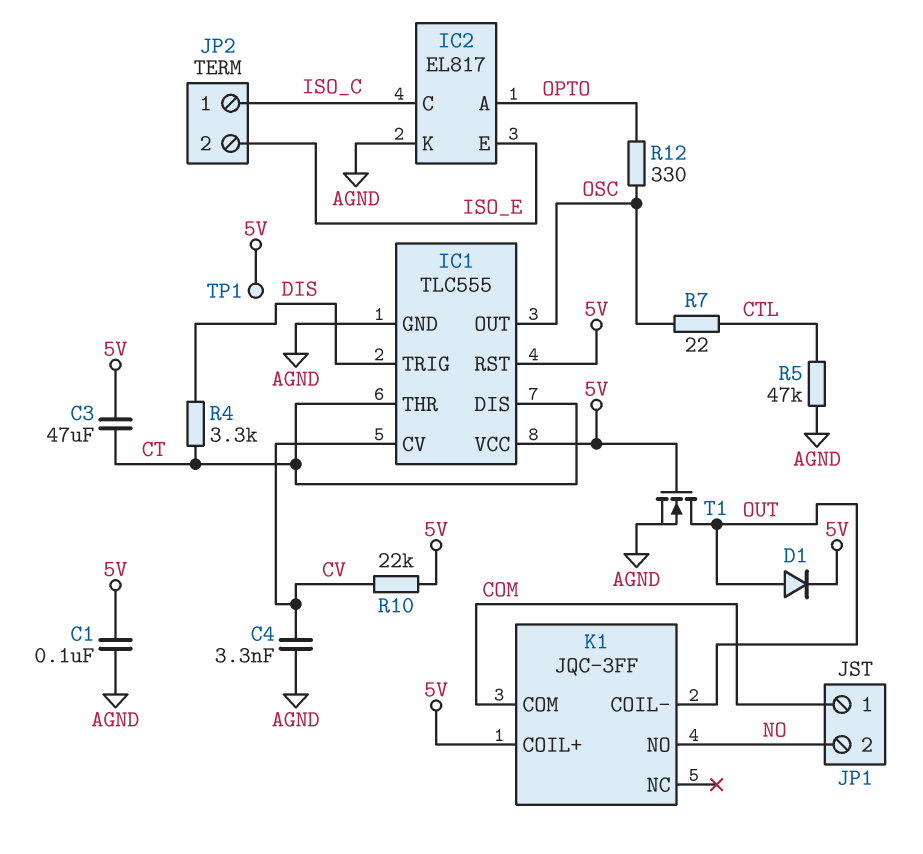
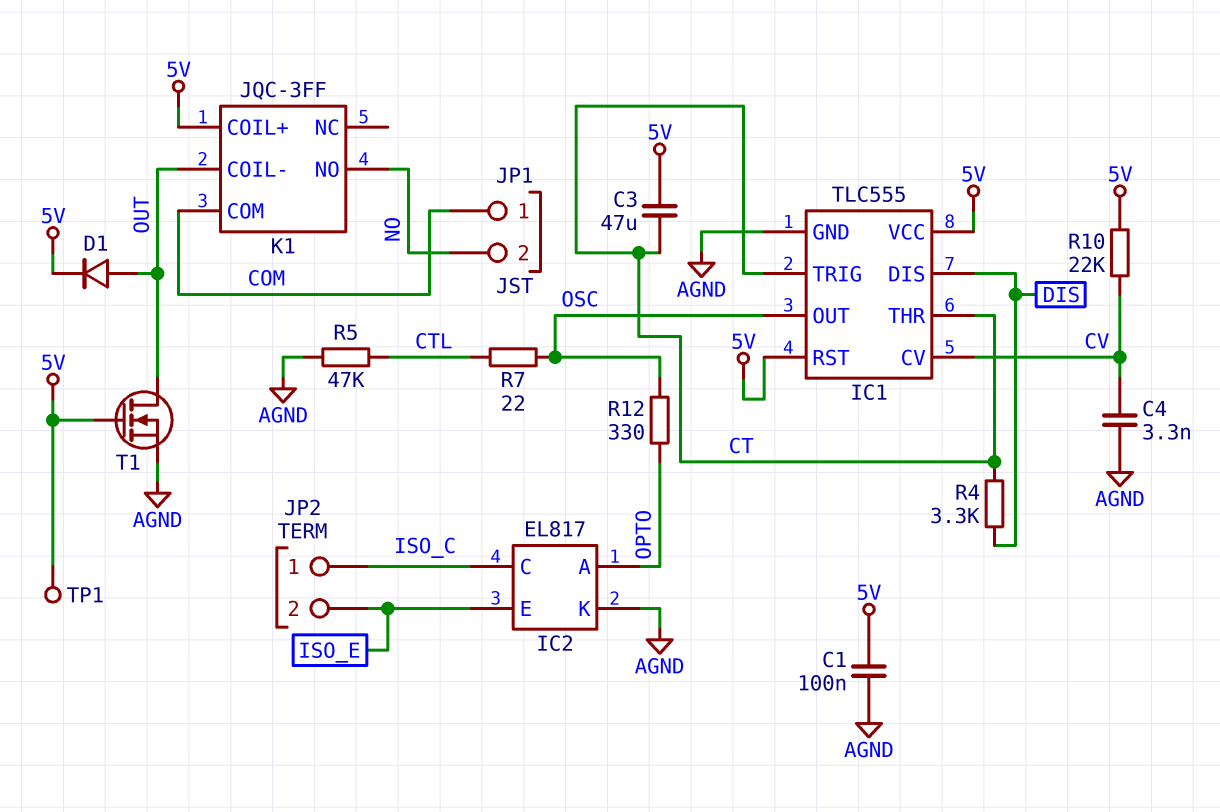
IC1 pin DIS: CT -> DIS
IC1 pin TRIG: DIS -> CT

